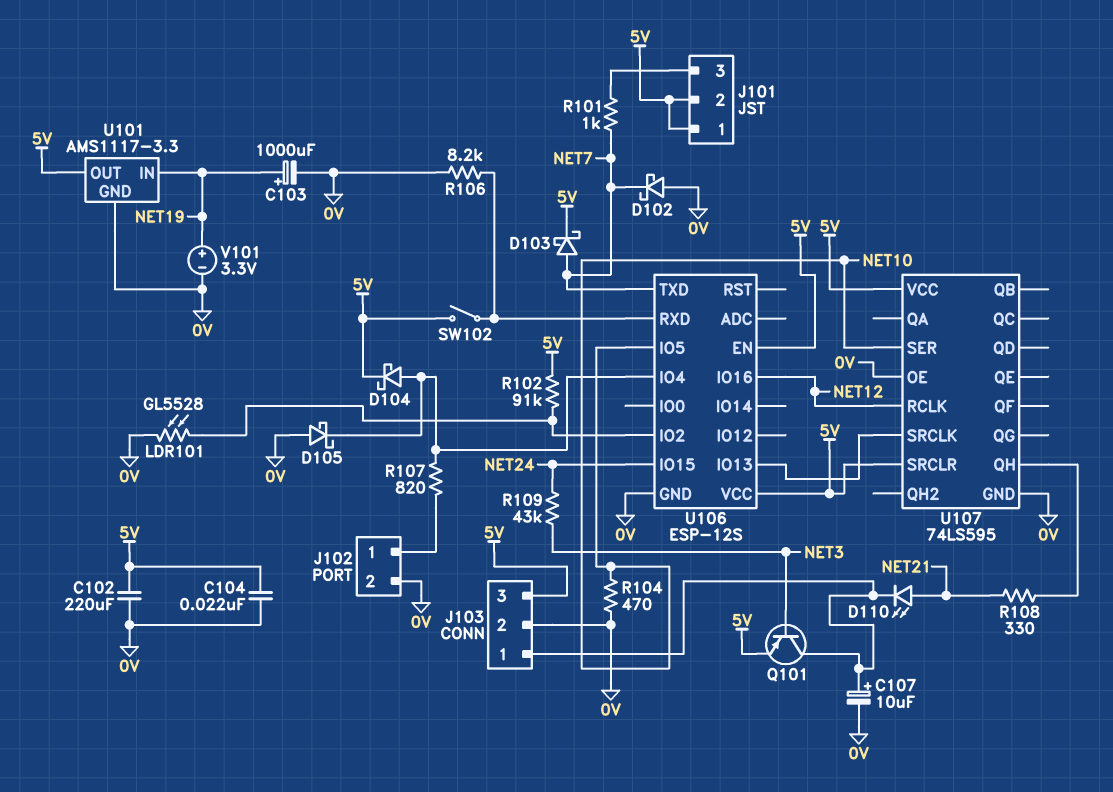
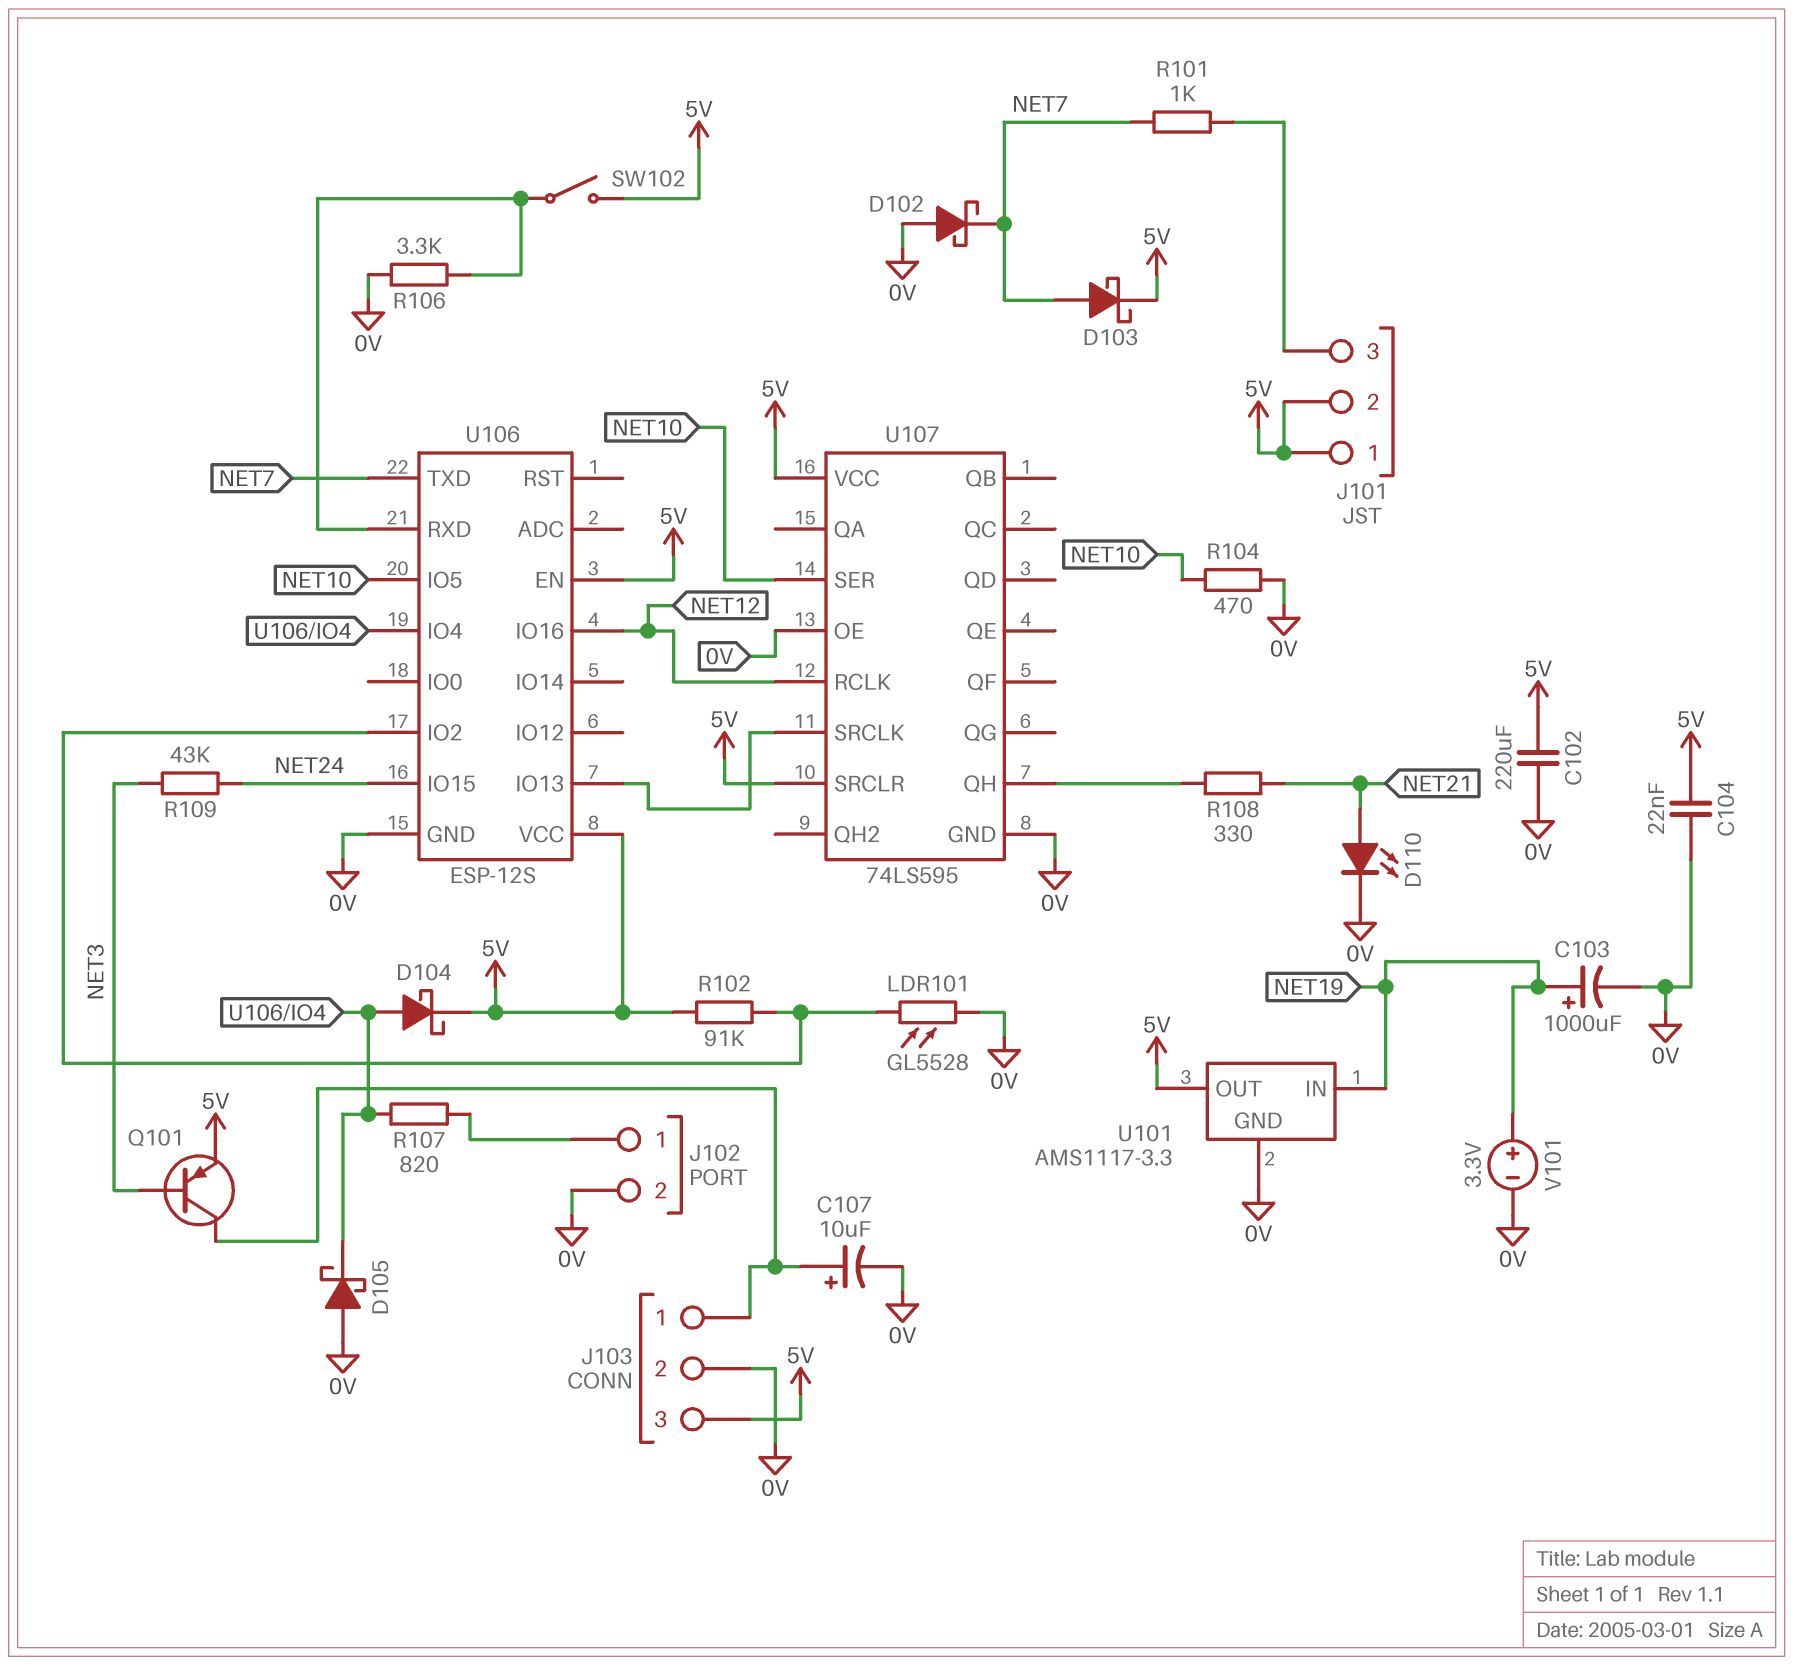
D110: LED (A NET21, K J103/1) -> LED (A NET21, K 0V)
R106: 8.2k (0V, U106/RXD) -> 3.3k (0V, U106/RXD)

